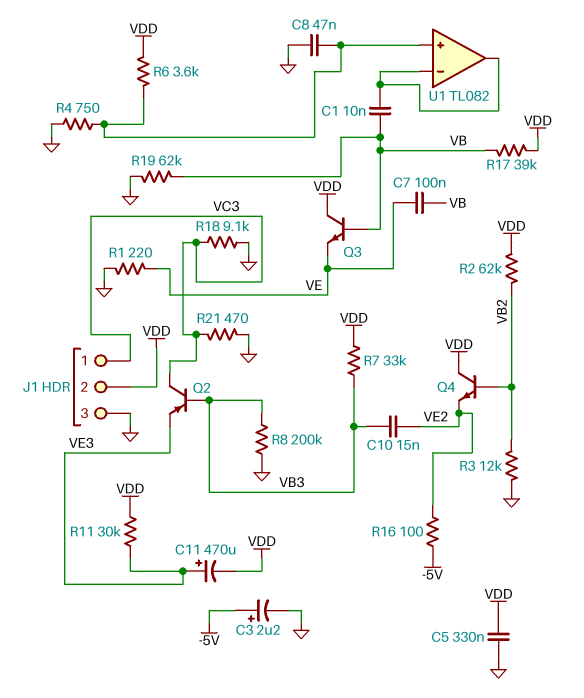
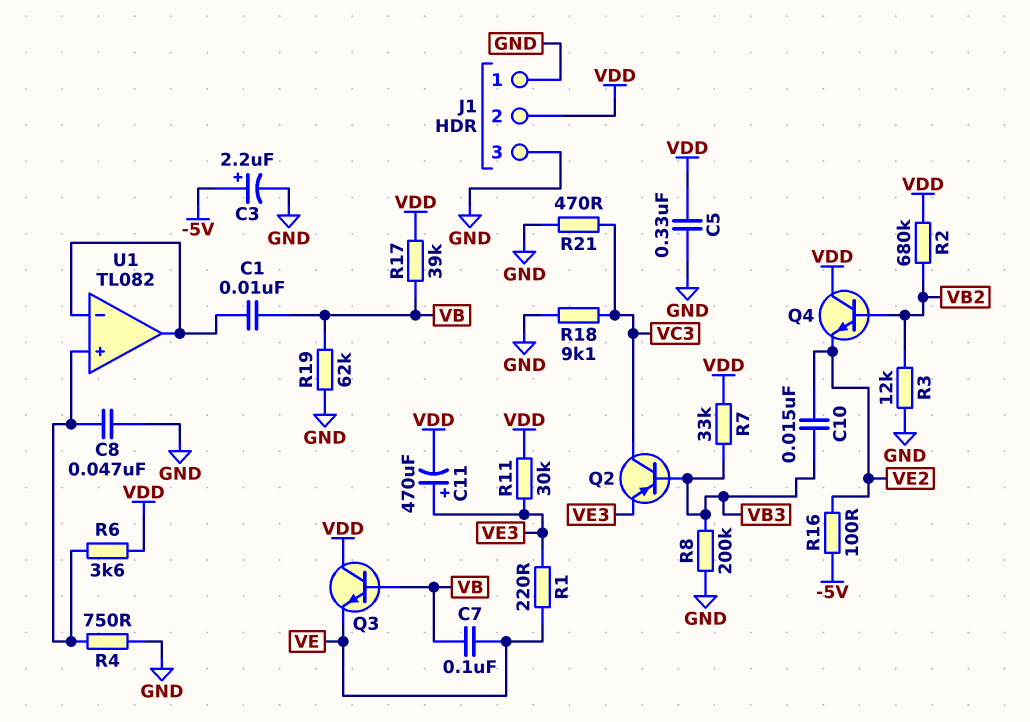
J1 pin 1: VC3 -> GND
R1: 220 (GND, VE) -> 220 (VE, VE3)
R2: 62k (VB2, VDD) -> 680k (VB2, VDD)

